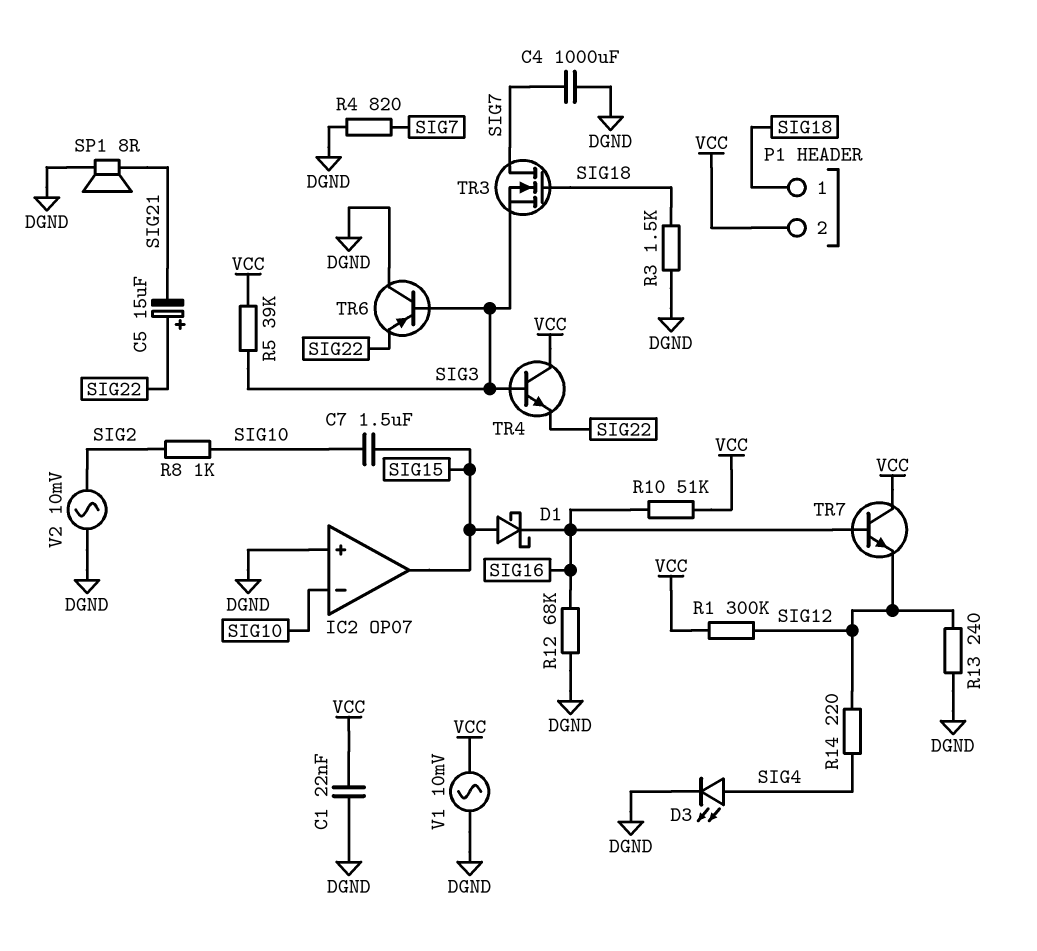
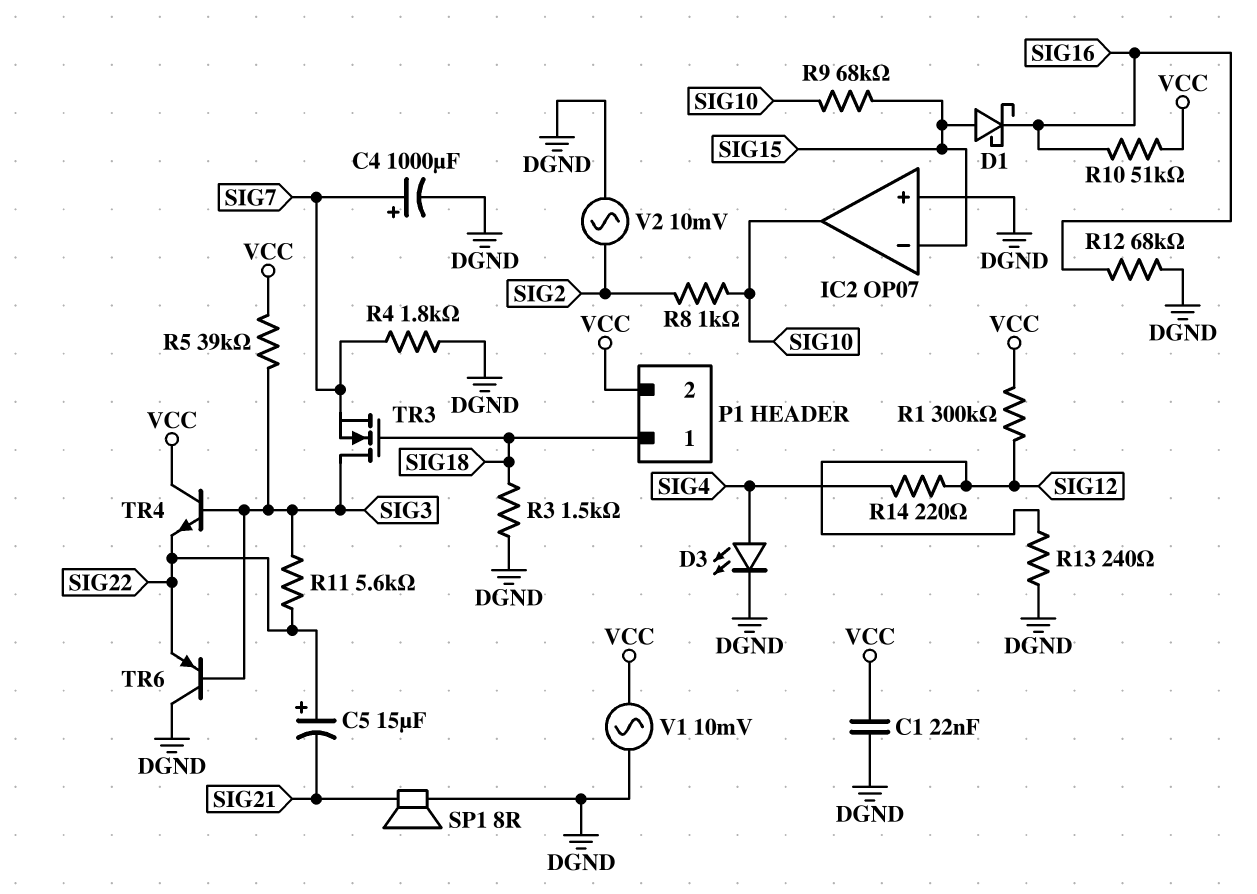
C4: 1000uF (DGND, SIG7) -> 1000uF (plus SIG7, minus DGND)
C7: 1.5uF (SIG10, SIG15) -> none
IC2 pin in-: SIG10 -> SIG15
IC2 pin out: SIG15 -> SIG10
R4: 820 (DGND, SIG7) -> 1.8k (DGND, SIG7)
R9: none -> 68k (SIG10, SIG15)
R11: none -> 5.6k (SIG3, SIG22)
TR3: NMOS (G SIG18, D SIG7, S SIG3) -> NMOS (G SIG18, D SIG3, S SIG7)
TR7: NPN (B SIG16, C VCC, E SIG12) -> none

